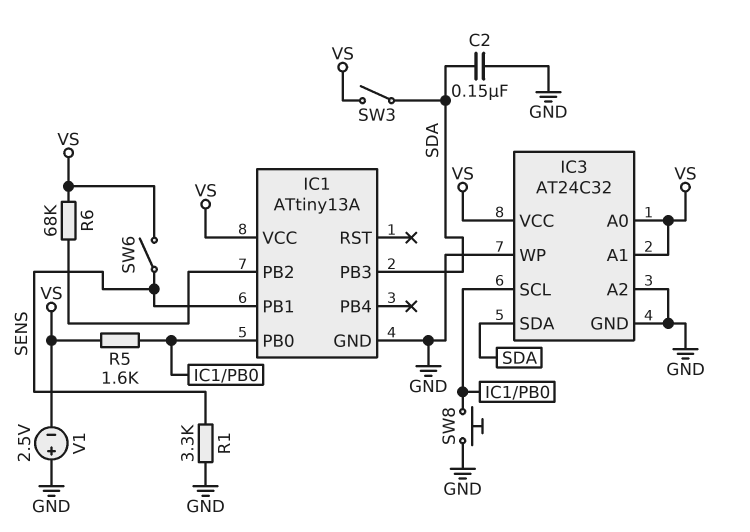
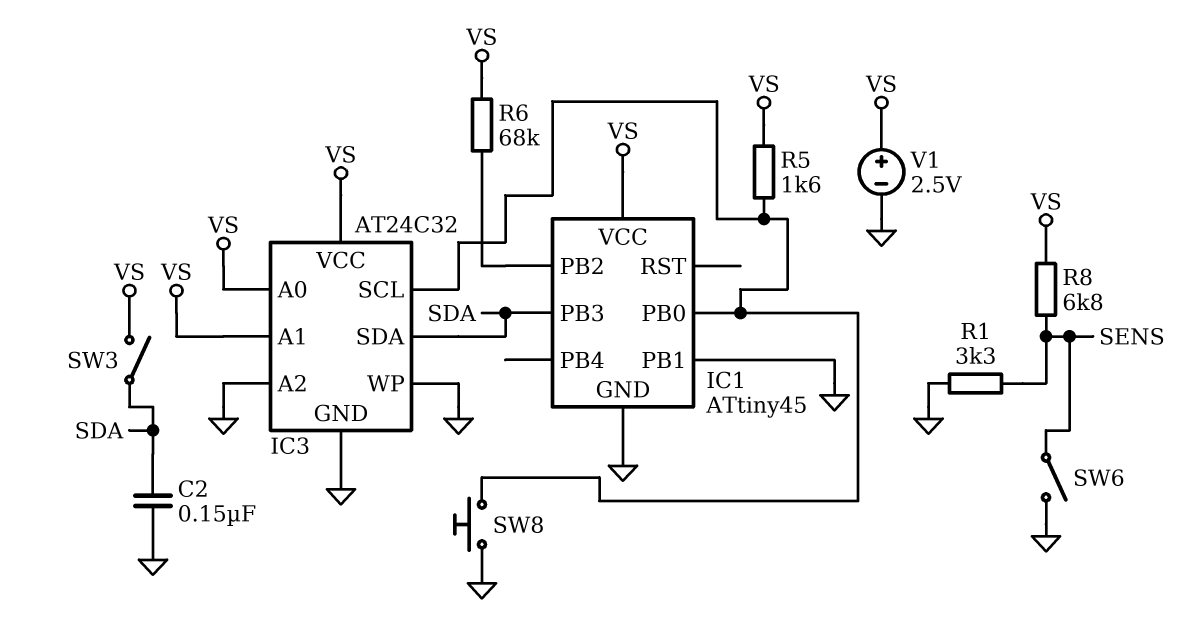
IC1: ATtiny13A -> ATtiny45
IC1 pin PB1: SENS -> GND
R8: none -> 6.8k (SENS, VS)
SW6: switch (SENS, VS) -> switch (GND, SENS)
V1: 2.5V (plus GND, minus VS) -> 2.5V (plus VS, minus GND)

